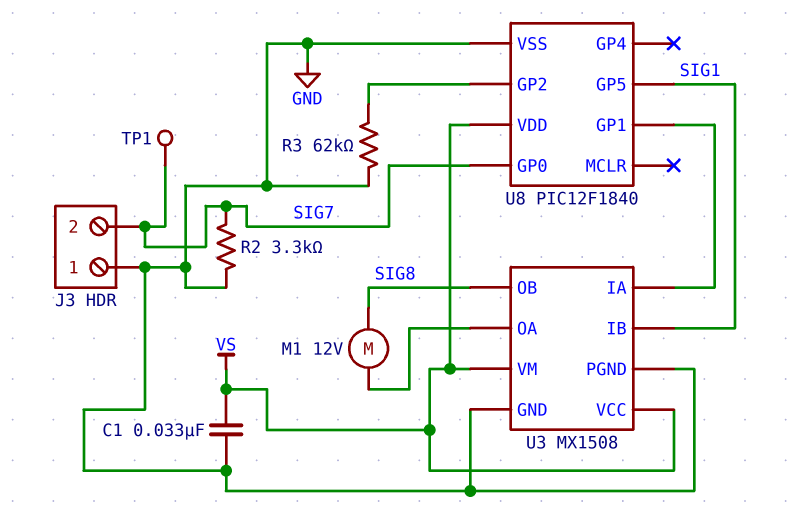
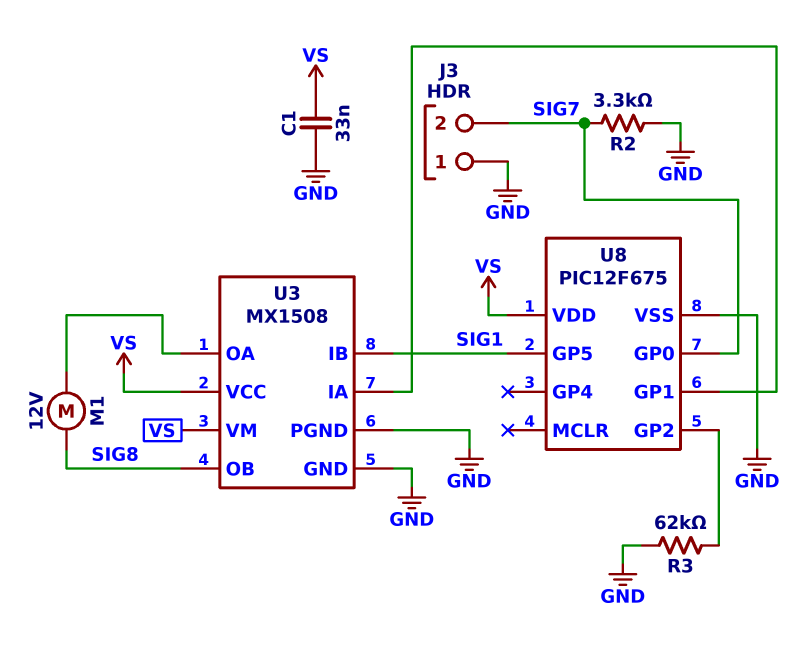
TP1: test point (SIG7) -> none
U8: PIC12F1840 -> PIC12F675

